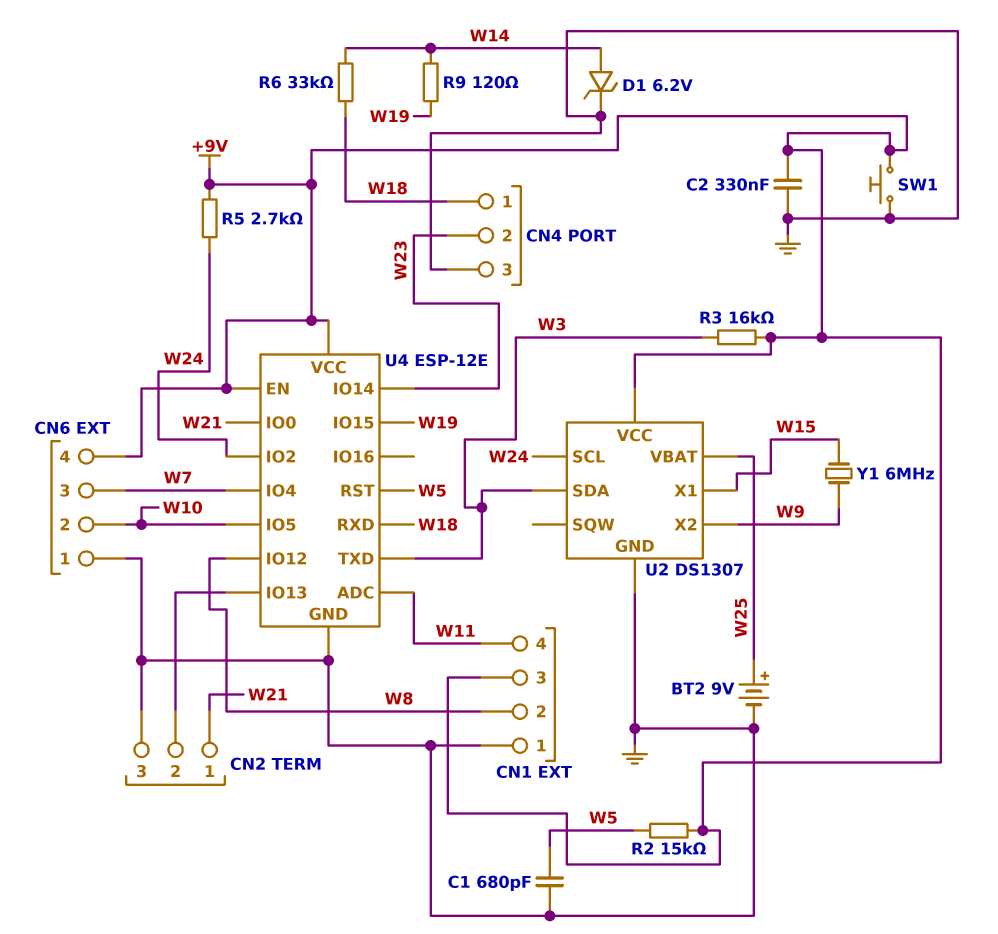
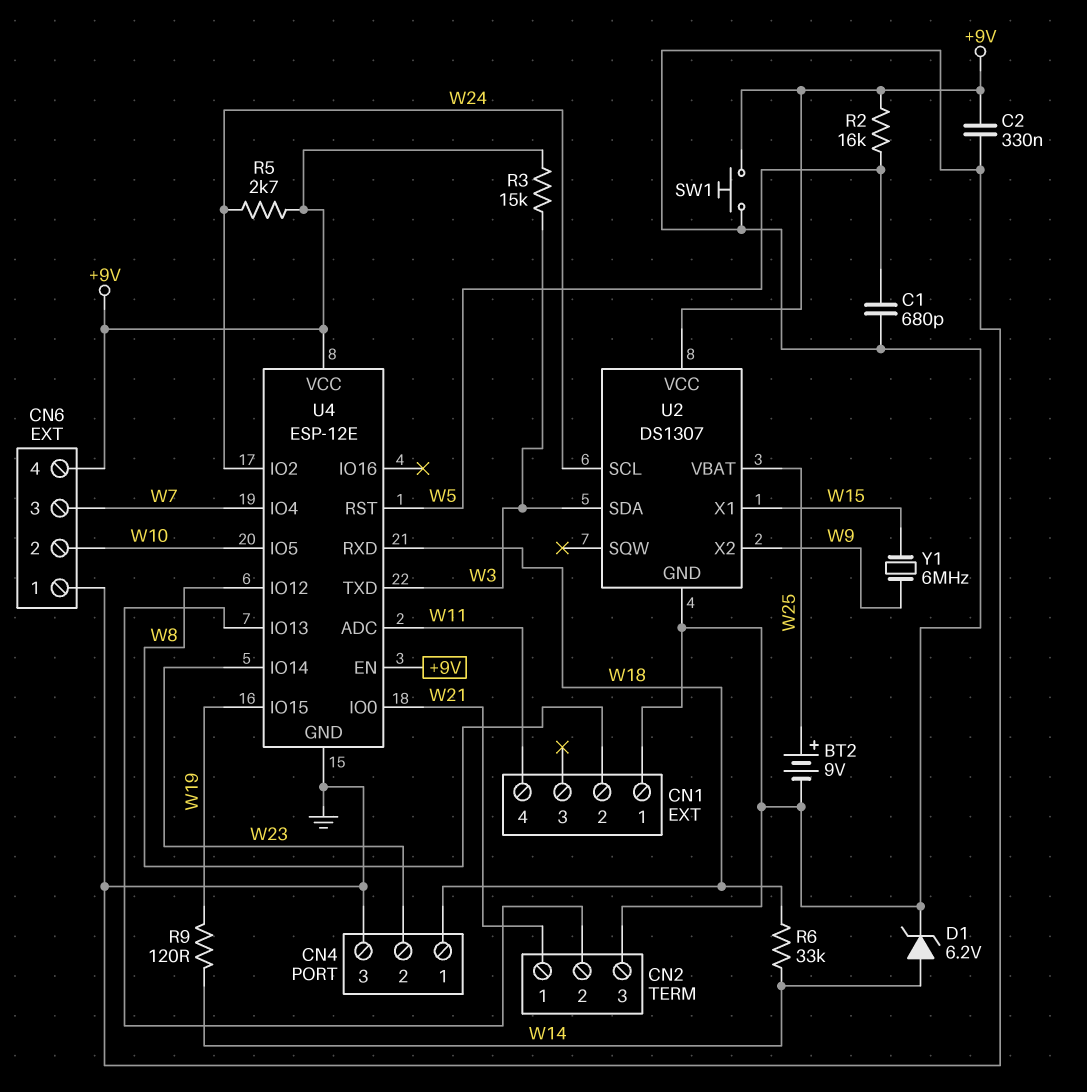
CN1 pin 3: +9V -> none
R2: 15k (+9V, W5) -> 16k (+9V, W5)
R3: 16k (+9V, W3) -> 15k (+9V, W3)

